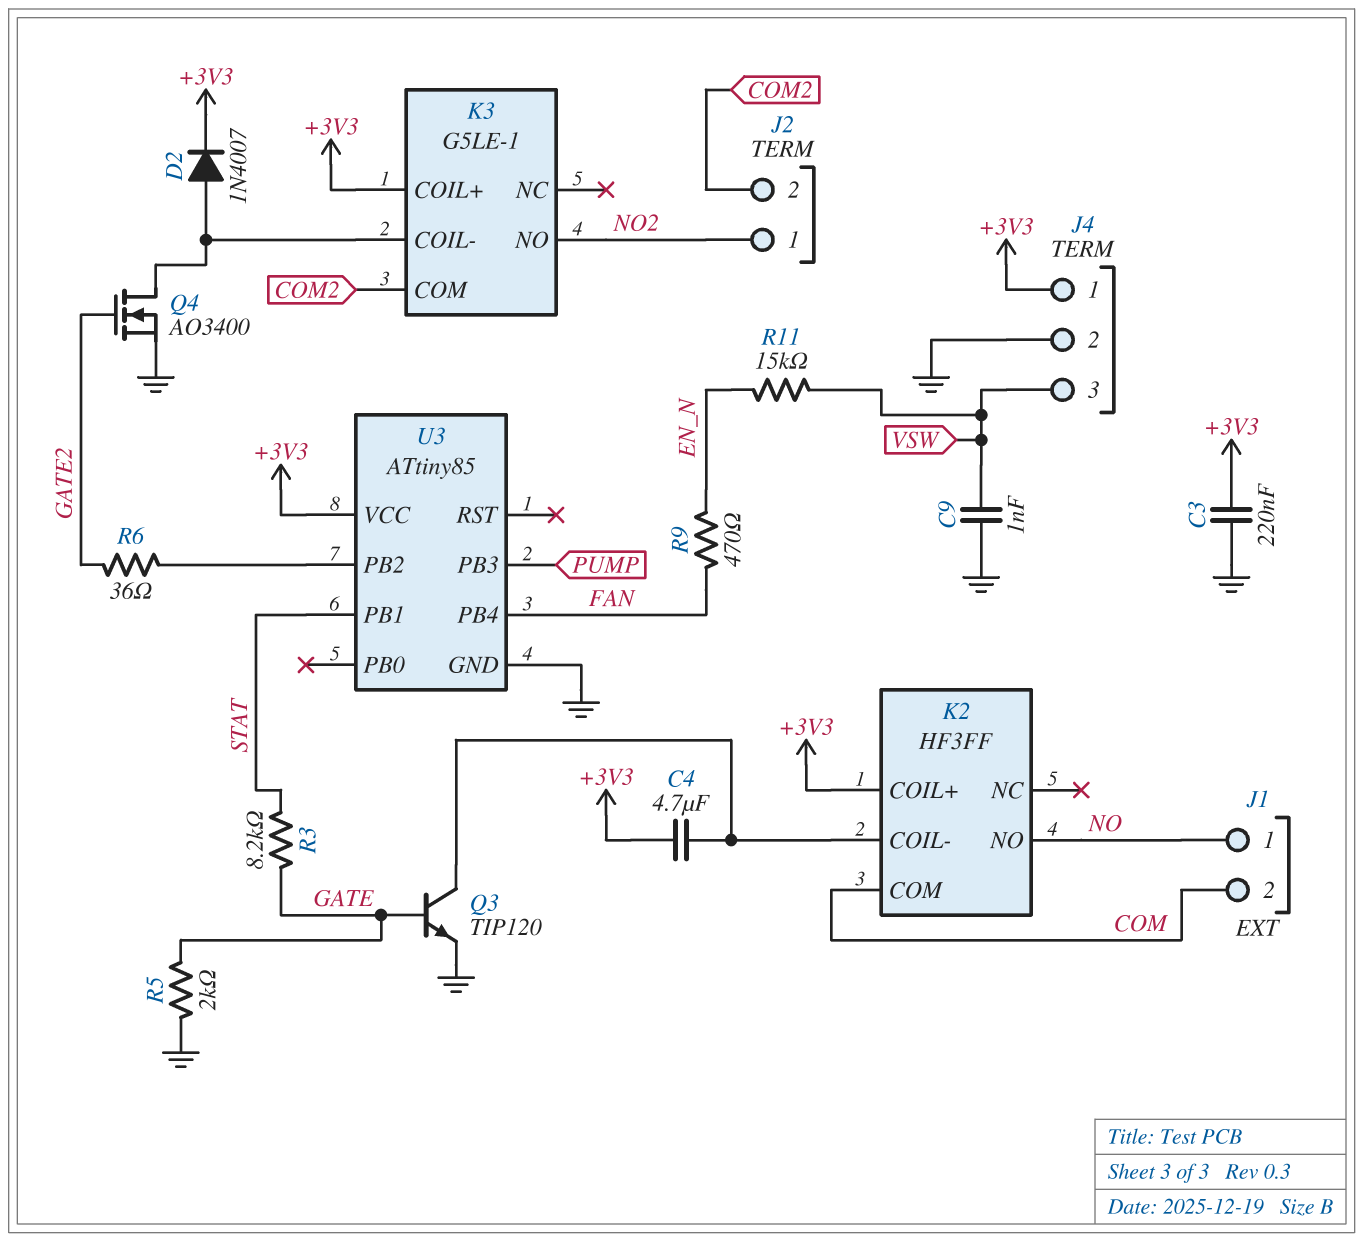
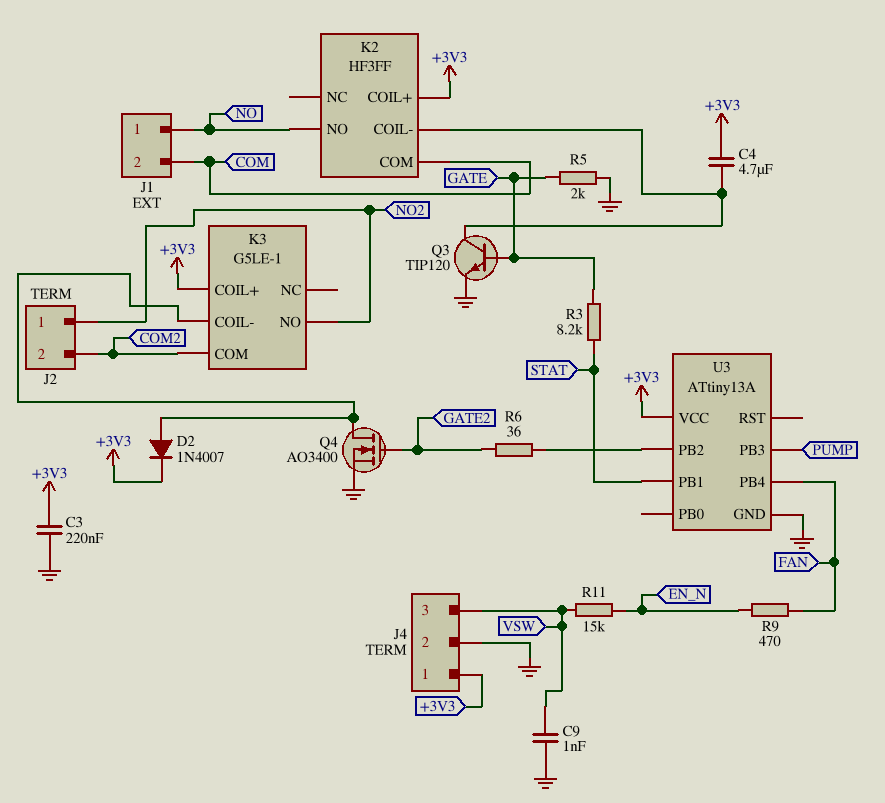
U3: ATtiny85 -> ATtiny13A

